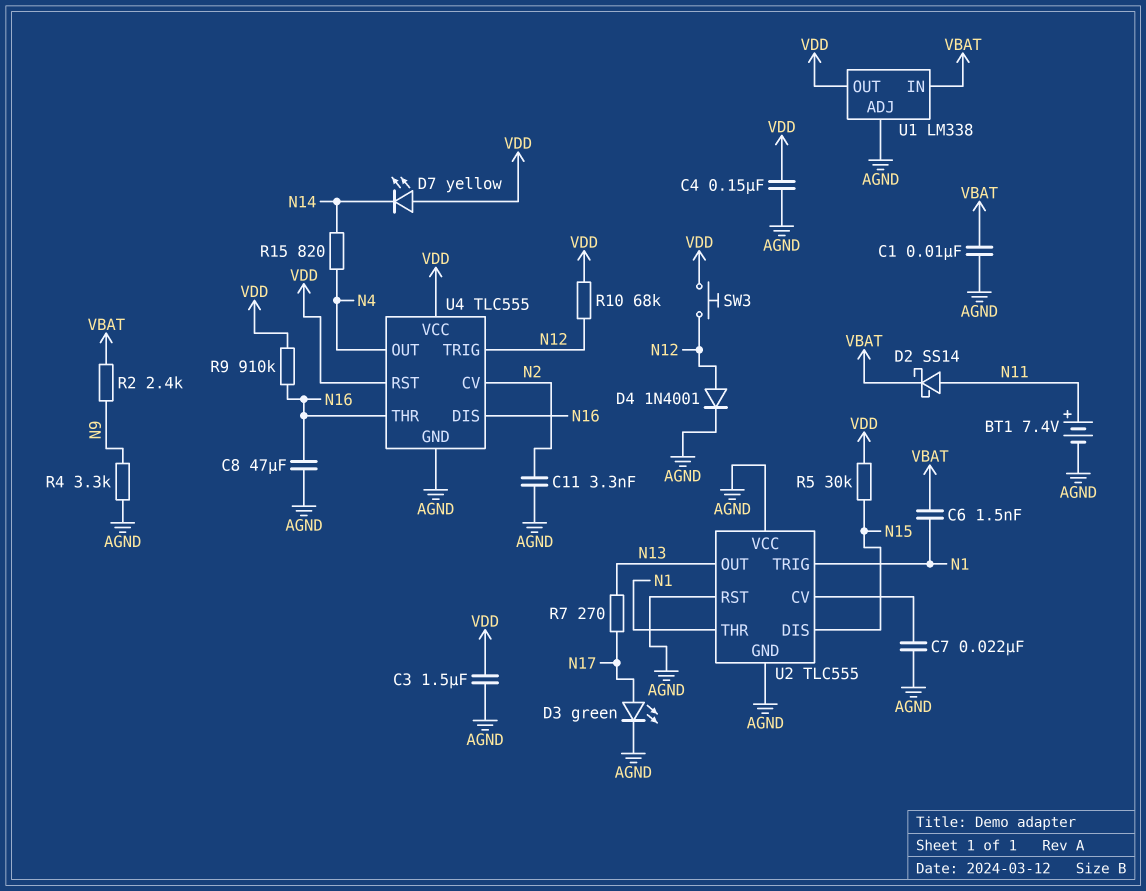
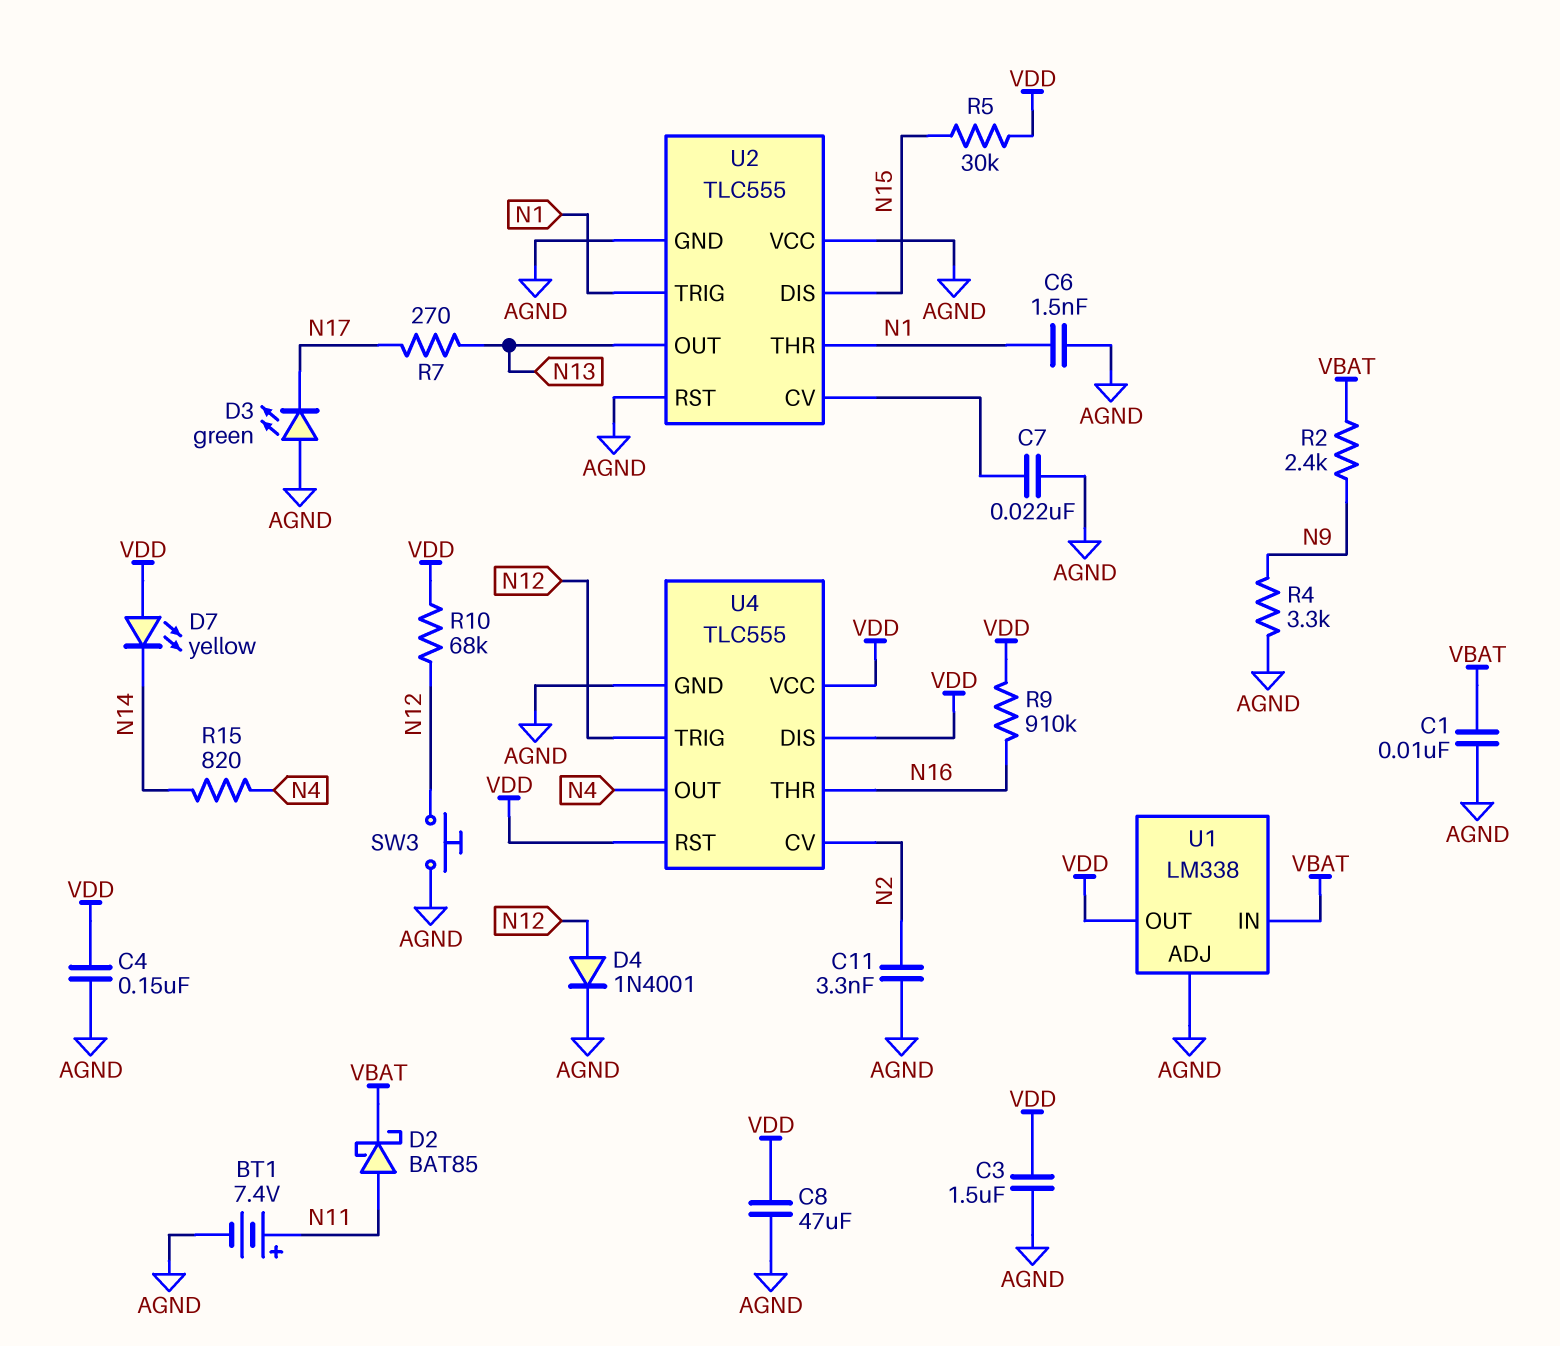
C6: 1.5nF (N1, VBAT) -> 1.5nF (AGND, N1)
C8: 47uF (AGND, N16) -> 47uF (AGND, VDD)
D2: schottky SS14 (A N11, K VBAT) -> schottky BAT85 (A N11, K VBAT)
D3: LED green (A N17, K AGND) -> LED green (A AGND, K N17)
SW3: button (N12, VDD) -> button (AGND, N12)
U4 pin DIS: N16 -> VDD

